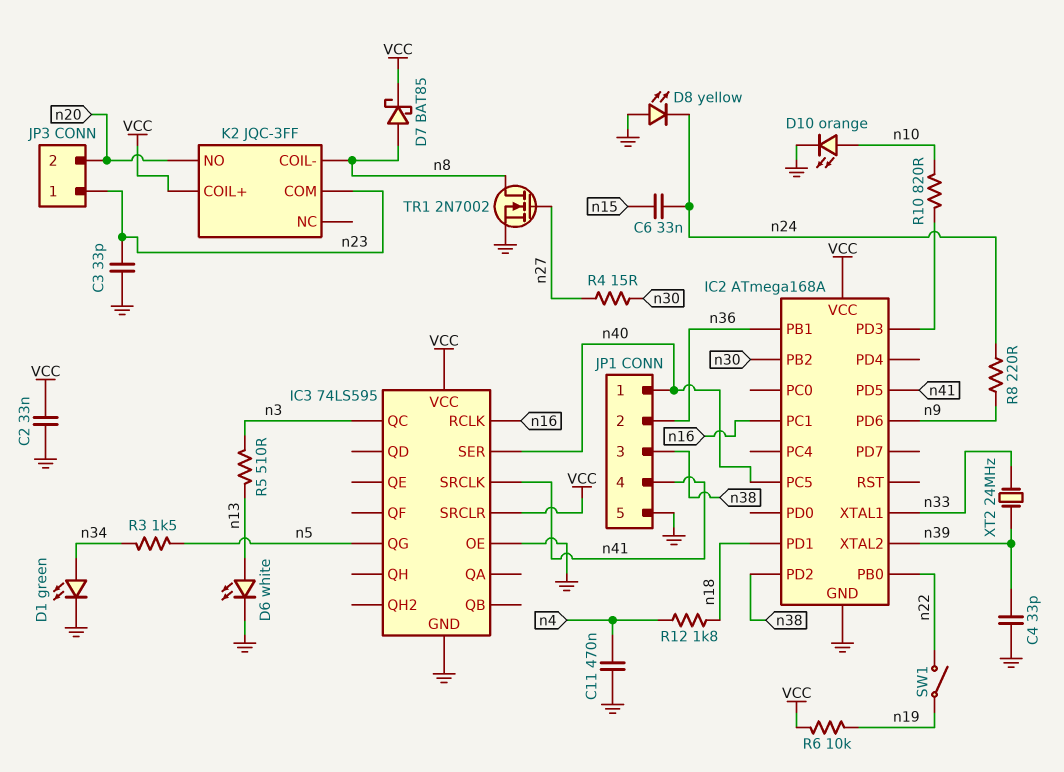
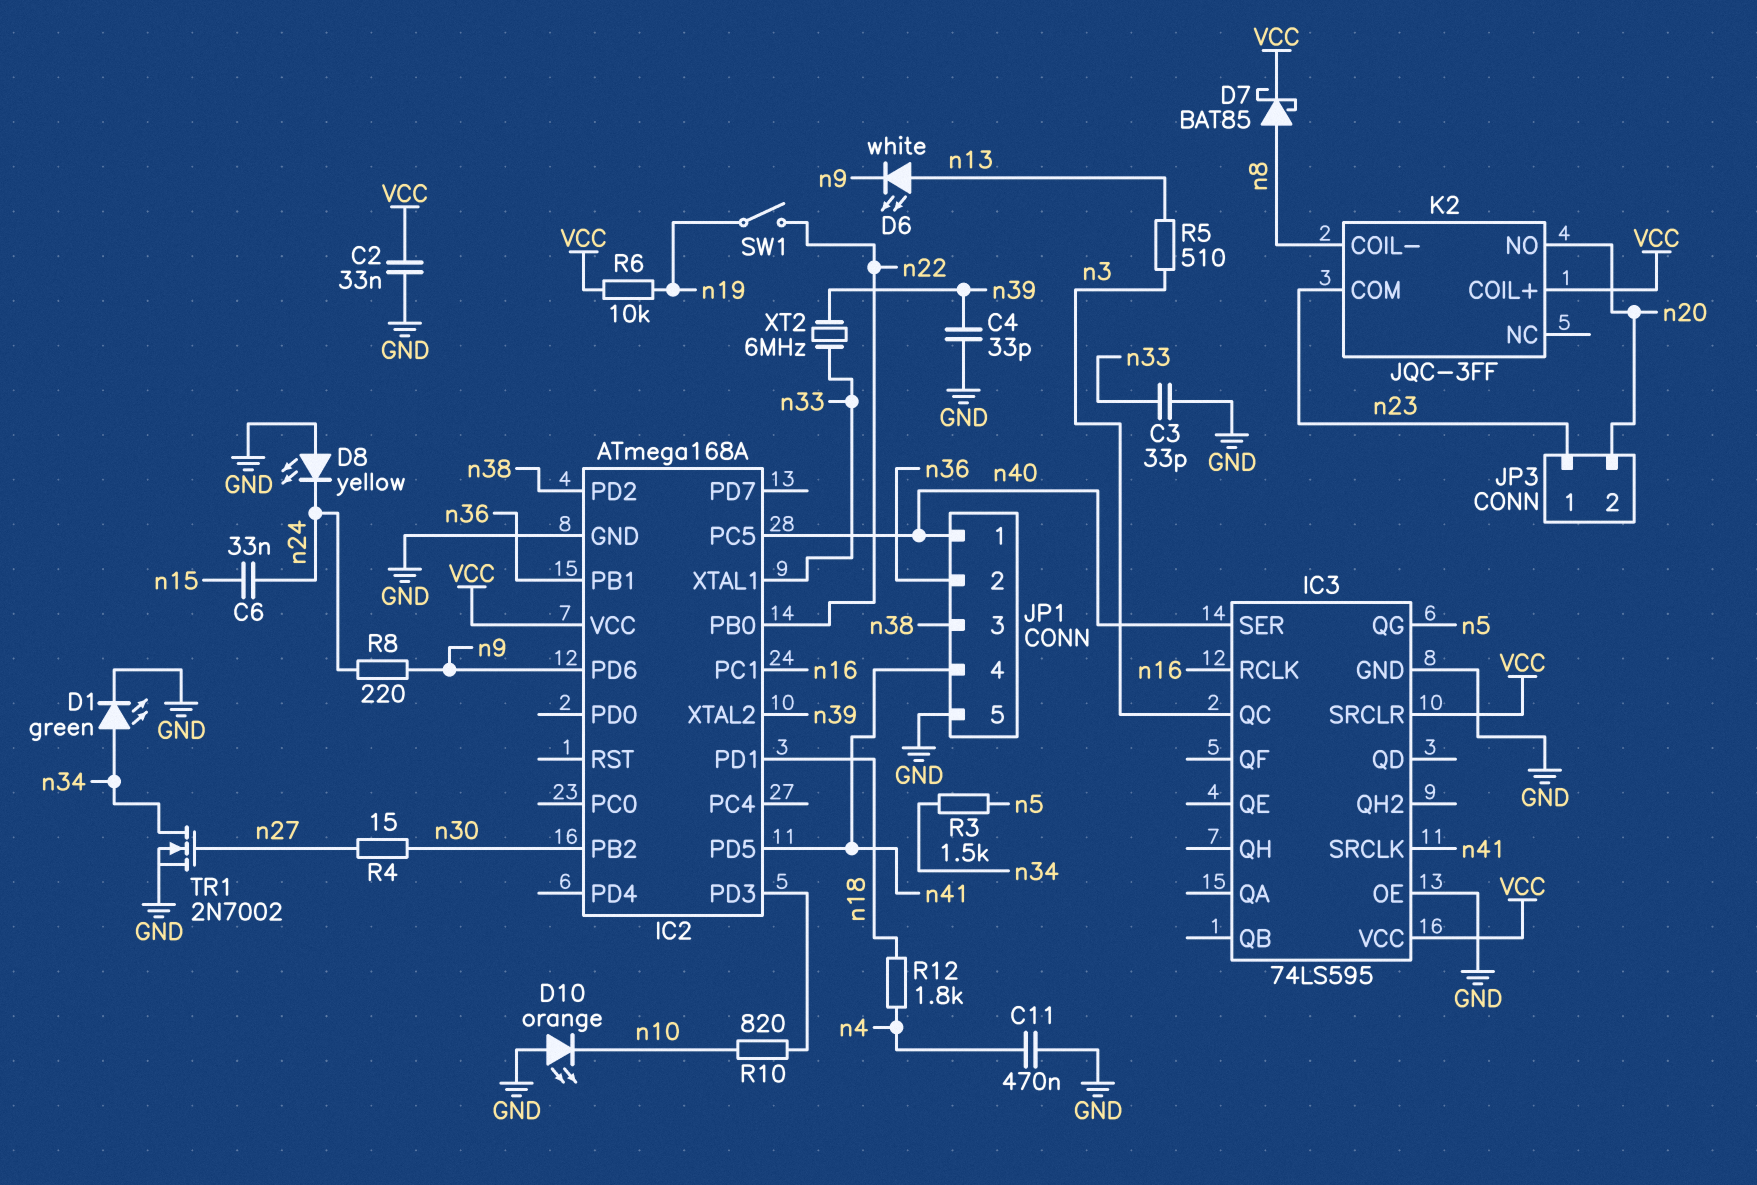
C3: 33pF (GND, n23) -> 33pF (GND, n33)
D6: LED white (A n13, K GND) -> LED white (A n13, K n9)
D10: LED orange (A n10, K GND) -> LED orange (A GND, K n10)
TR1: NMOS 2N7002 (G n27, D n8, S GND) -> NMOS 2N7002 (G n27, D n34, S GND)
XT2: 24MHz (n33, n39) -> 6MHz (n33, n39)

